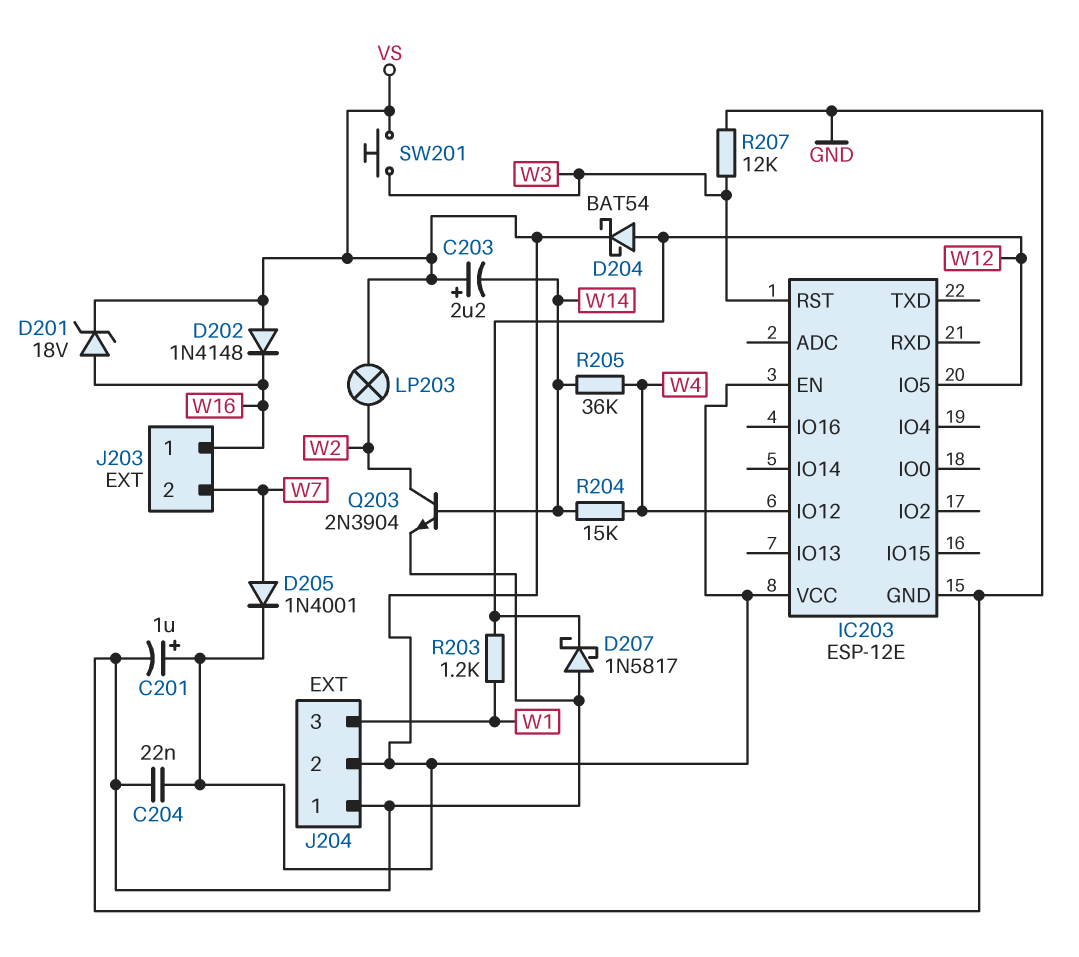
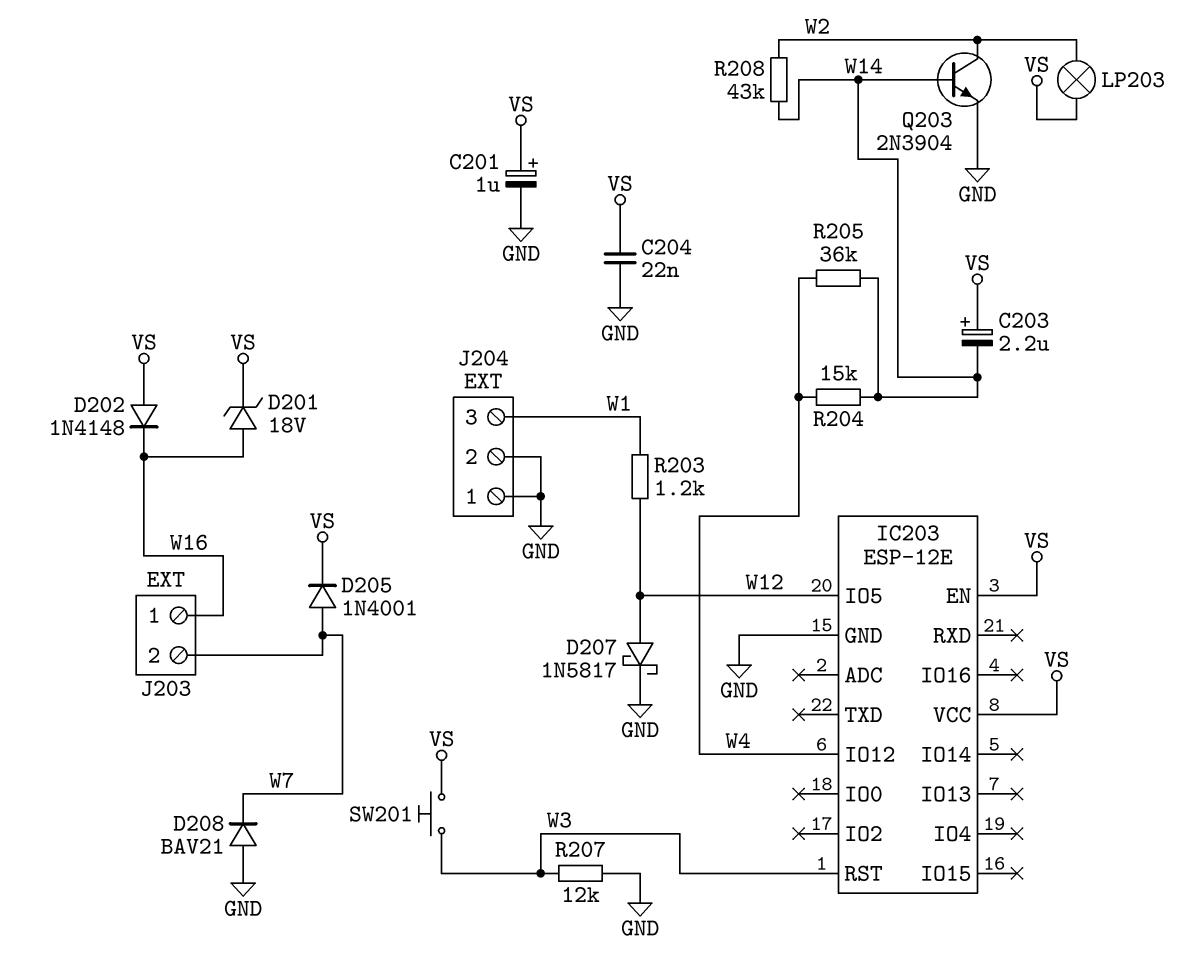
D204: schottky BAT54 (A W12, K VS) -> none
D207: schottky 1N5817 (A GND, K W12) -> schottky 1N5817 (A W12, K GND)
D208: none -> diode BAV21 (A GND, K W7)
J204 pin 2: VS -> GND
R208: none -> 43k (W2, W14)

